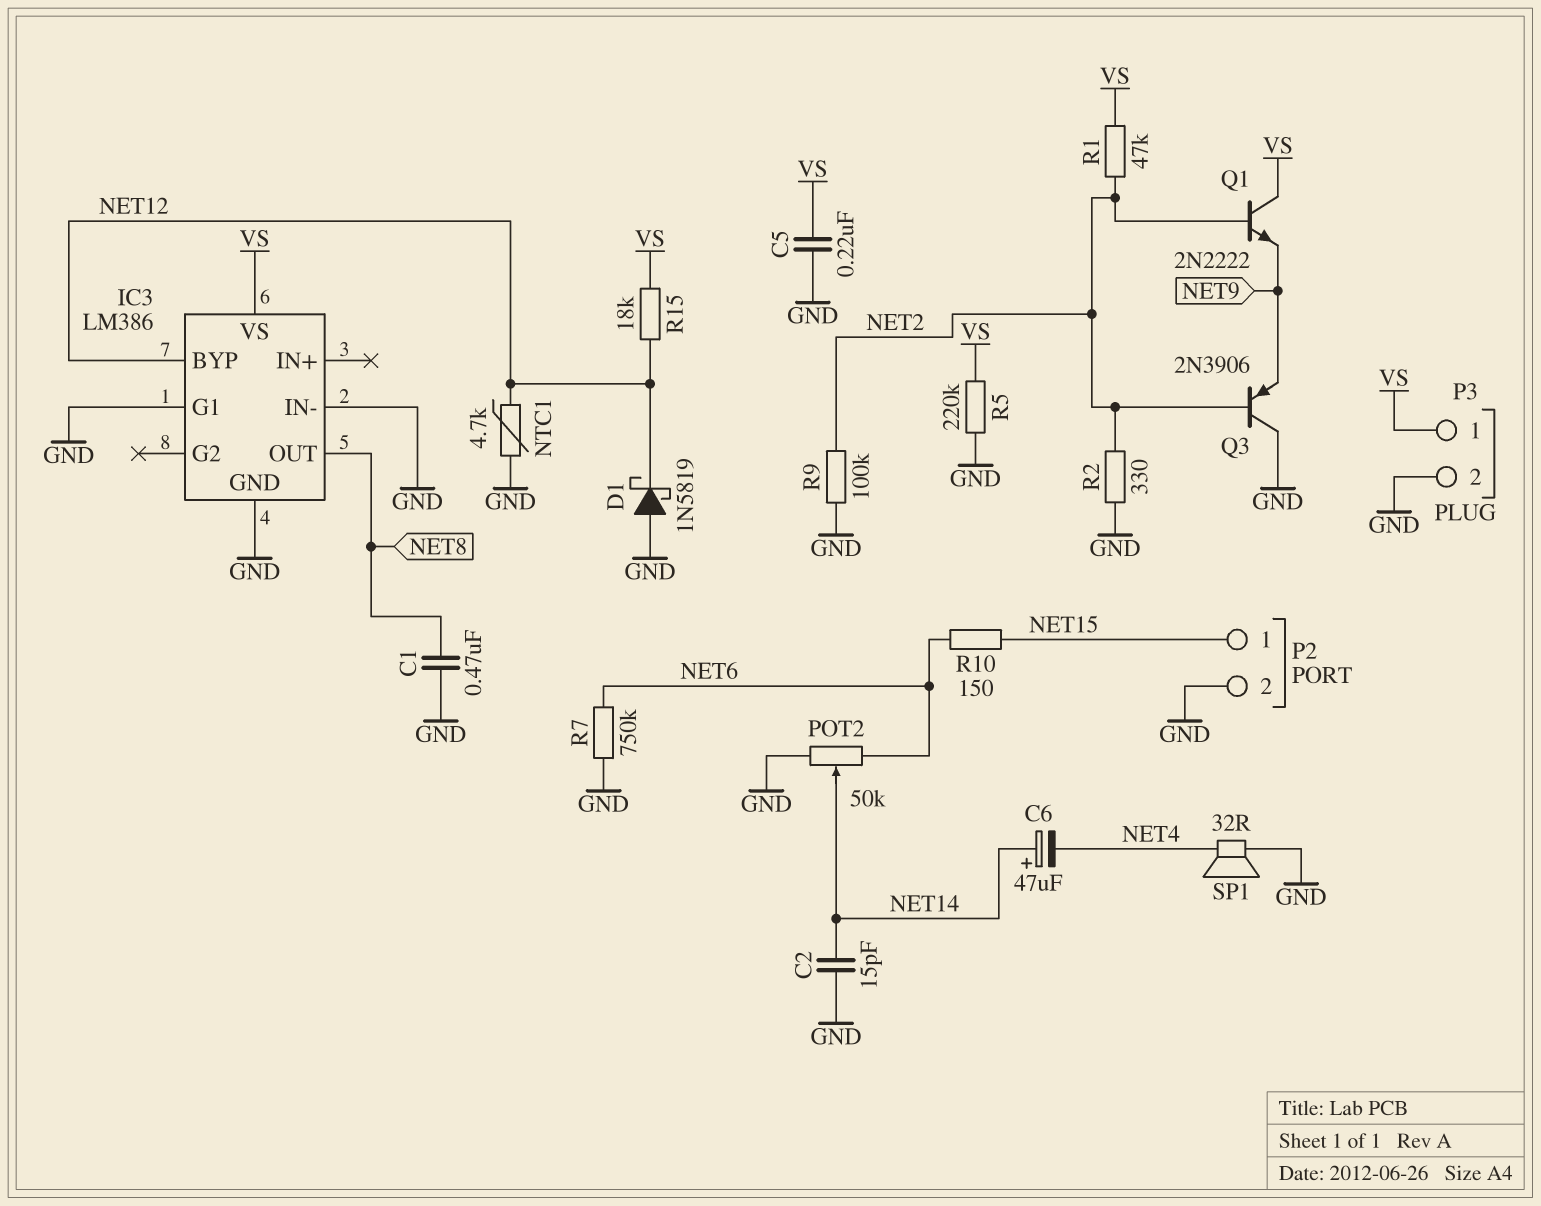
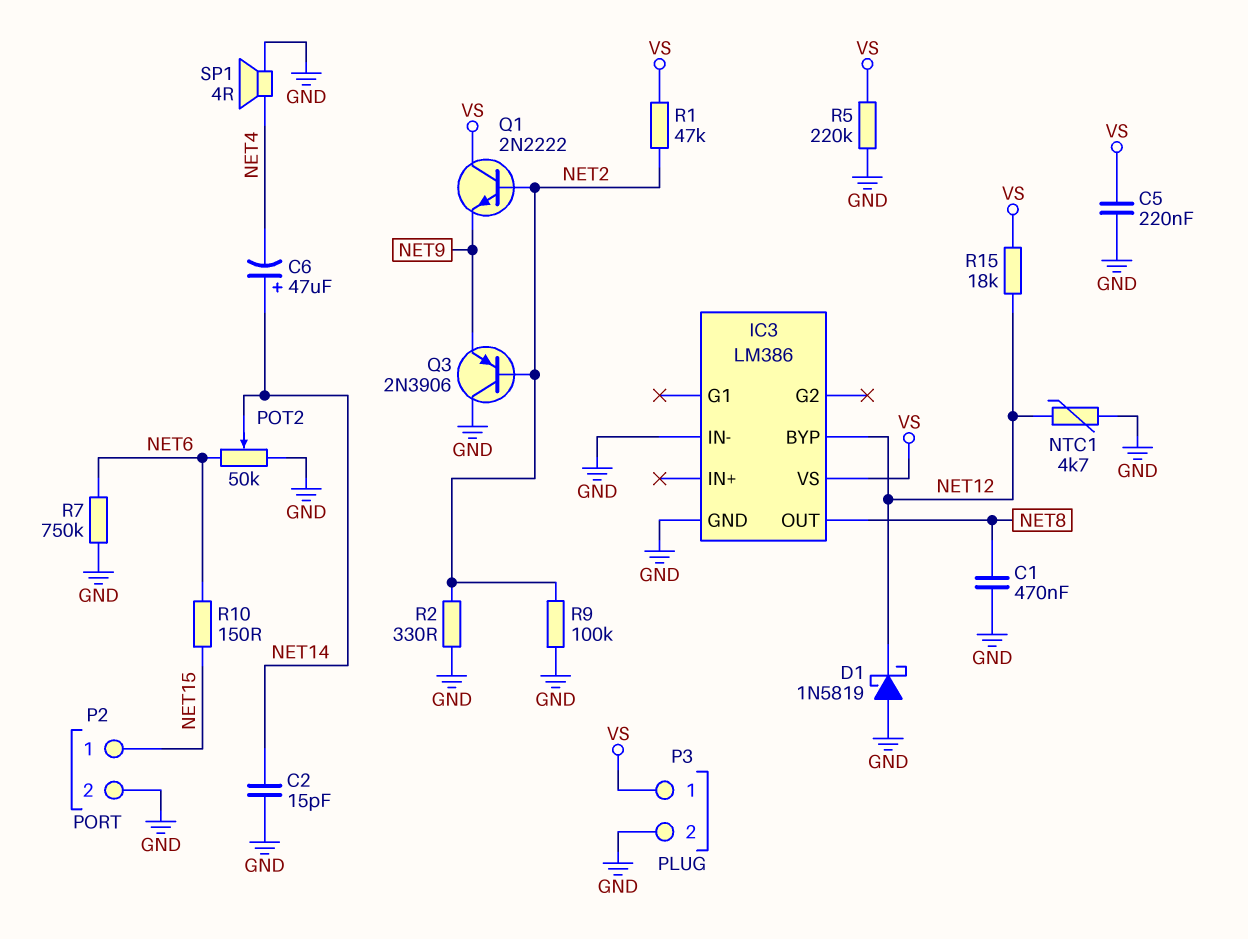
IC3 pin G1: GND -> none
SP1: speaker 32R (GND, NET4) -> speaker 4R (GND, NET4)

